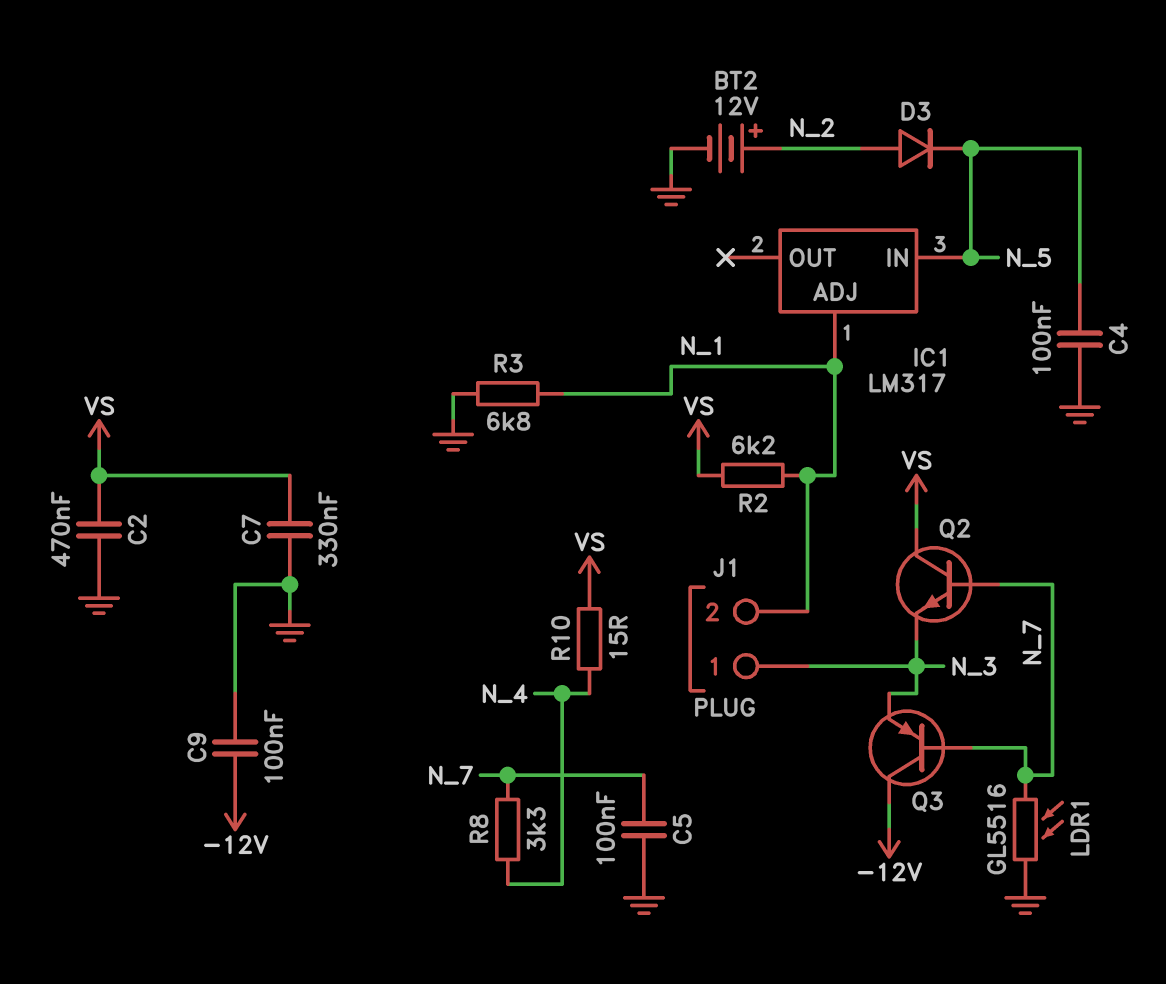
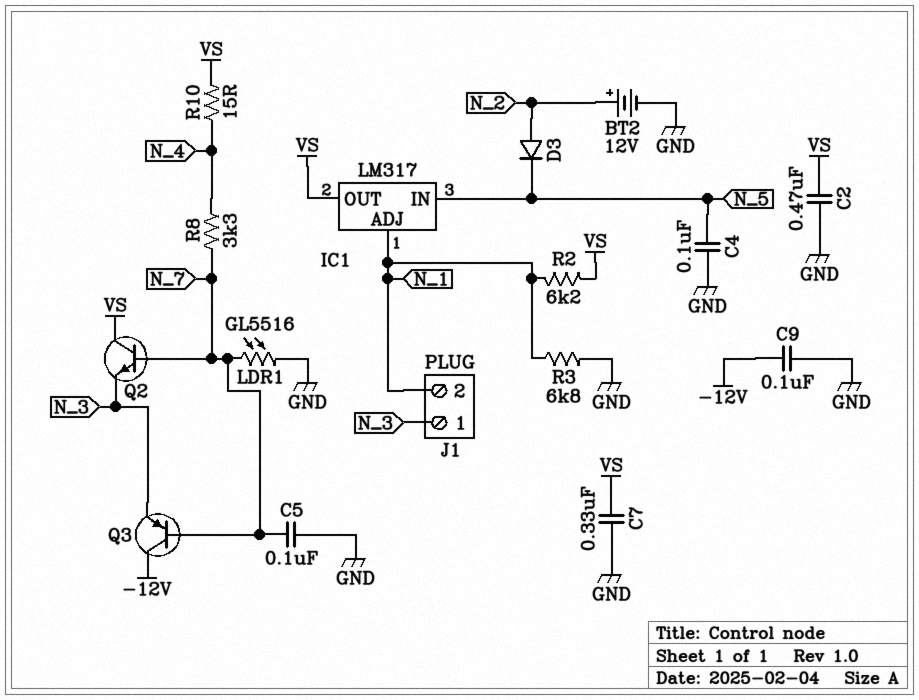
IC1 pin OUT: none -> VS

